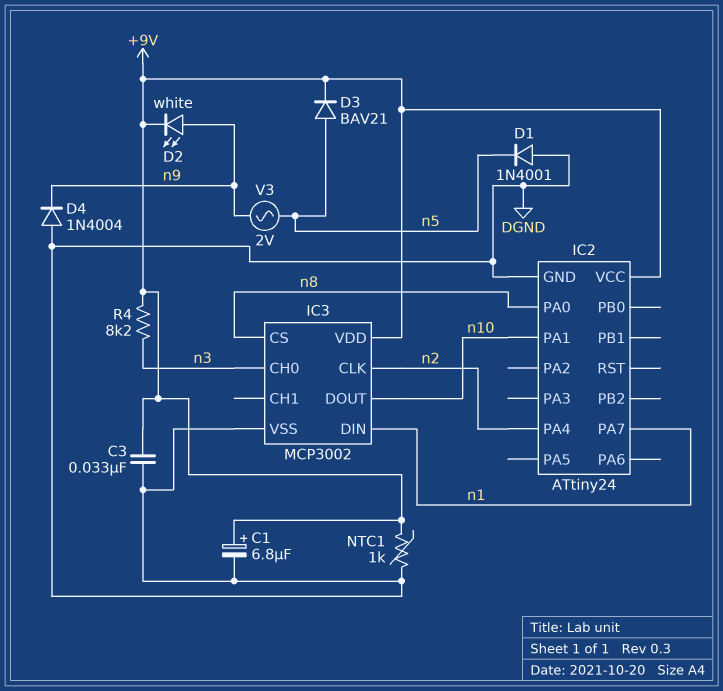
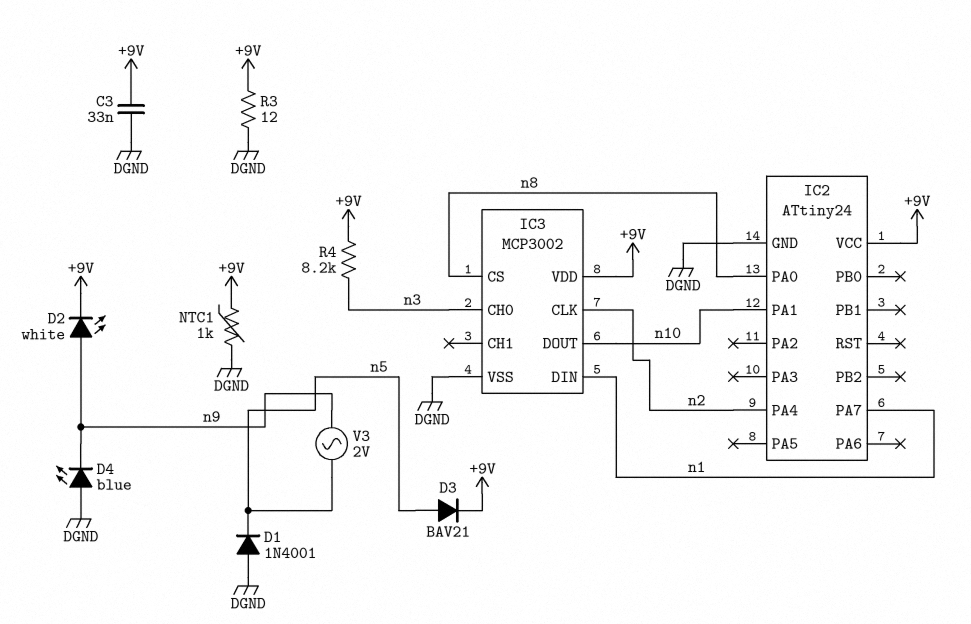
C1: 6.8uF (plus +9V, minus DGND) -> none
D4: diode 1N4004 (A DGND, K n9) -> LED blue (A DGND, K n9)
R3: none -> 12 (+9V, DGND)

